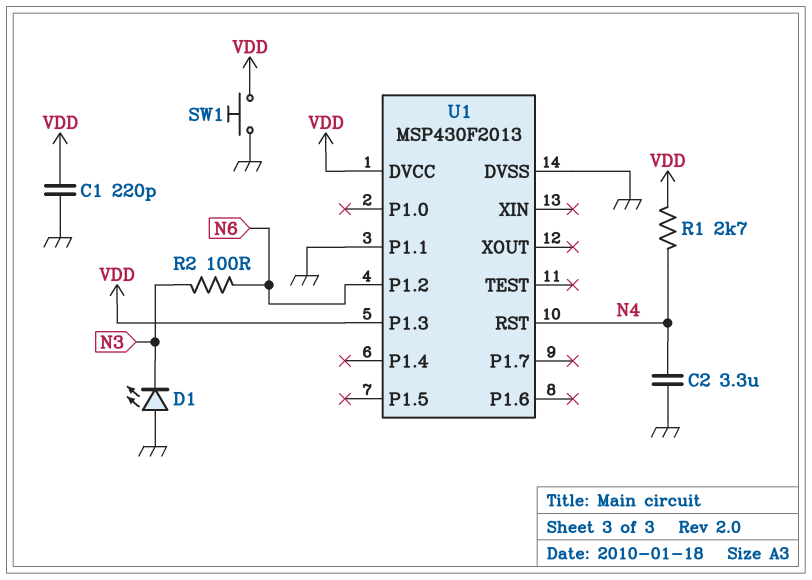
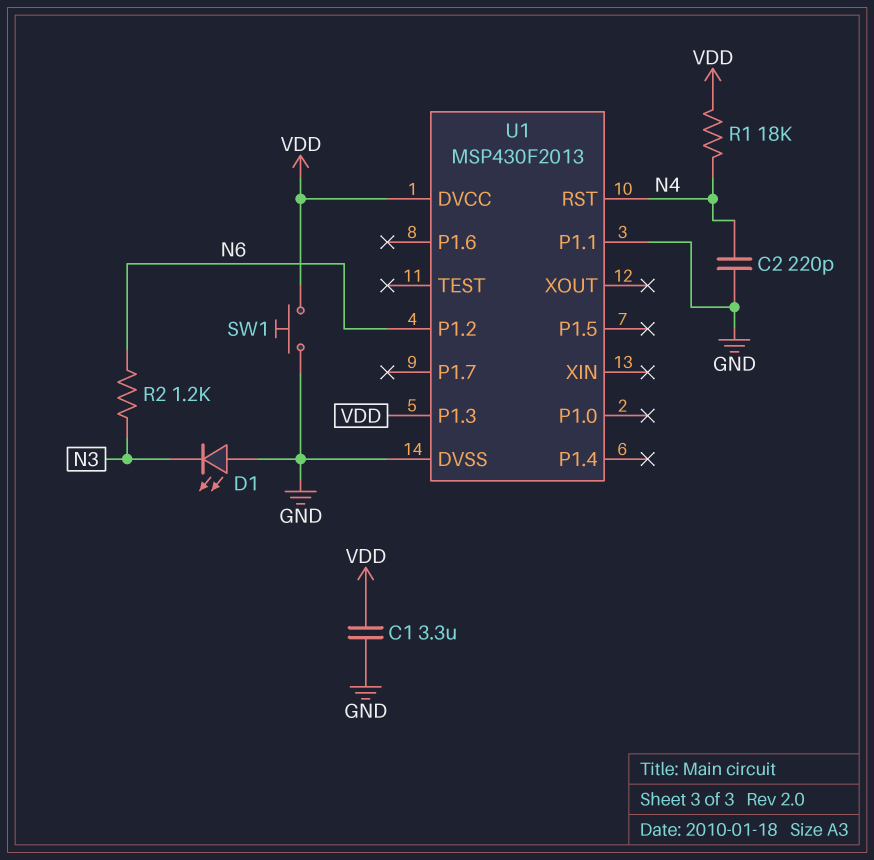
C1: 220pF (GND, VDD) -> 3.3uF (GND, VDD)
C2: 3.3uF (GND, N4) -> 220pF (GND, N4)
R1: 2.7k (N4, VDD) -> 18k (N4, VDD)
R2: 100 (N3, N6) -> 1.2k (N3, N6)

